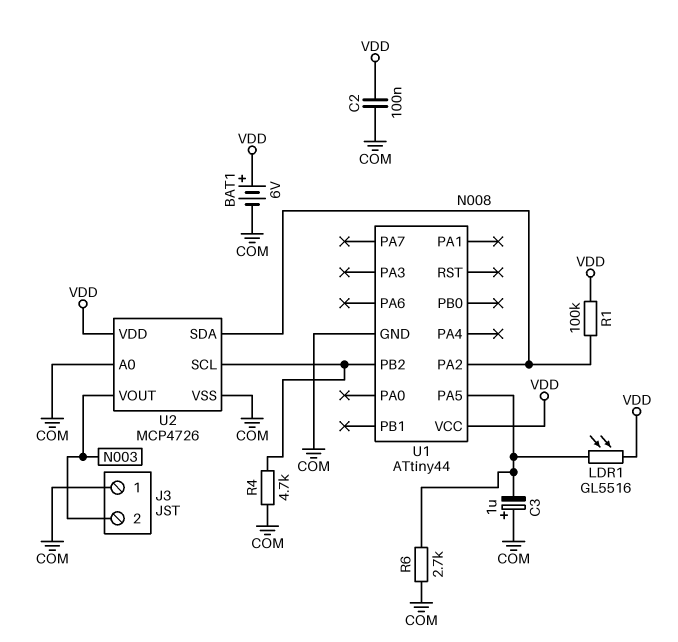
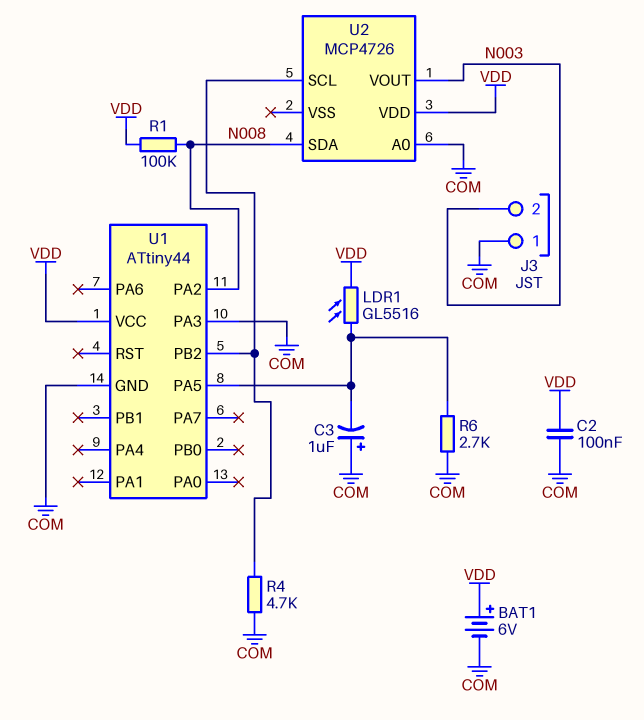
U1 pin PA3: none -> COM
U2 pin VSS: COM -> none

